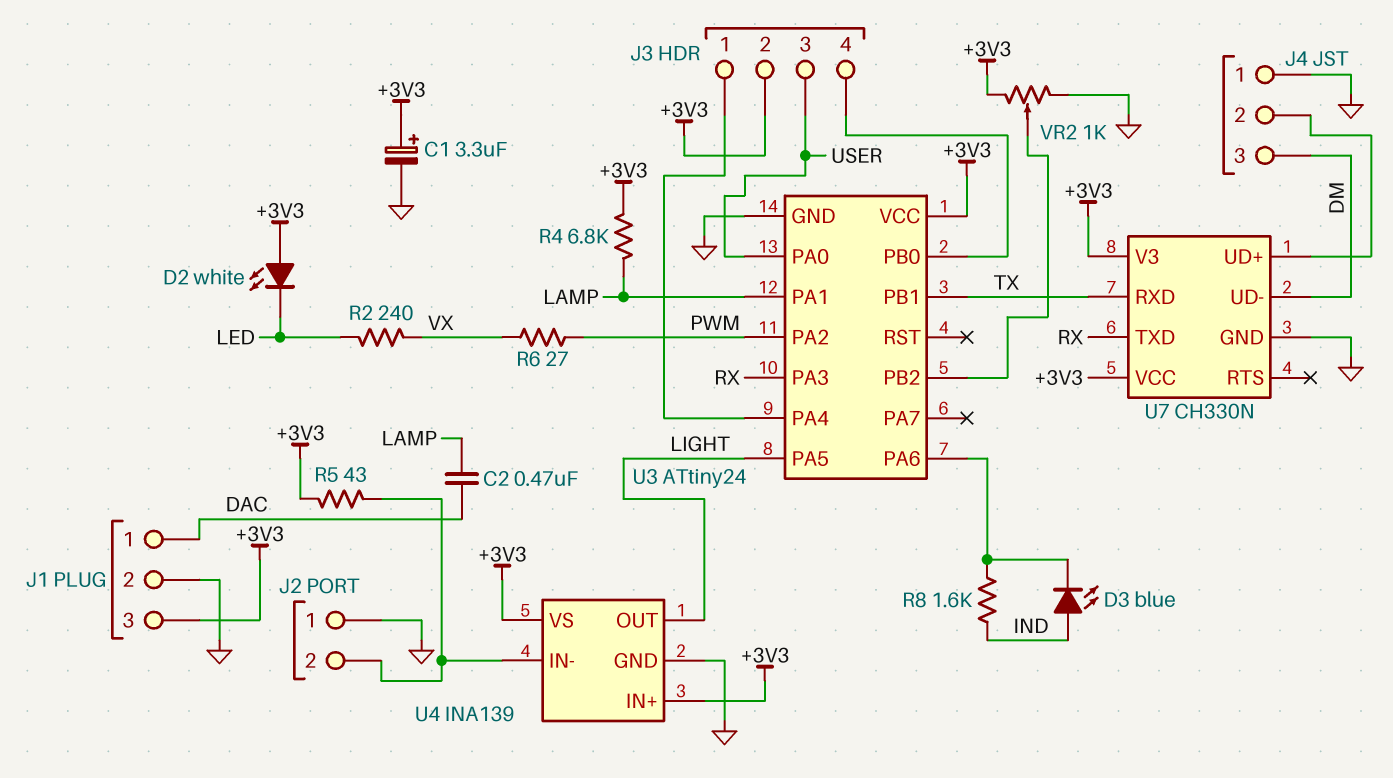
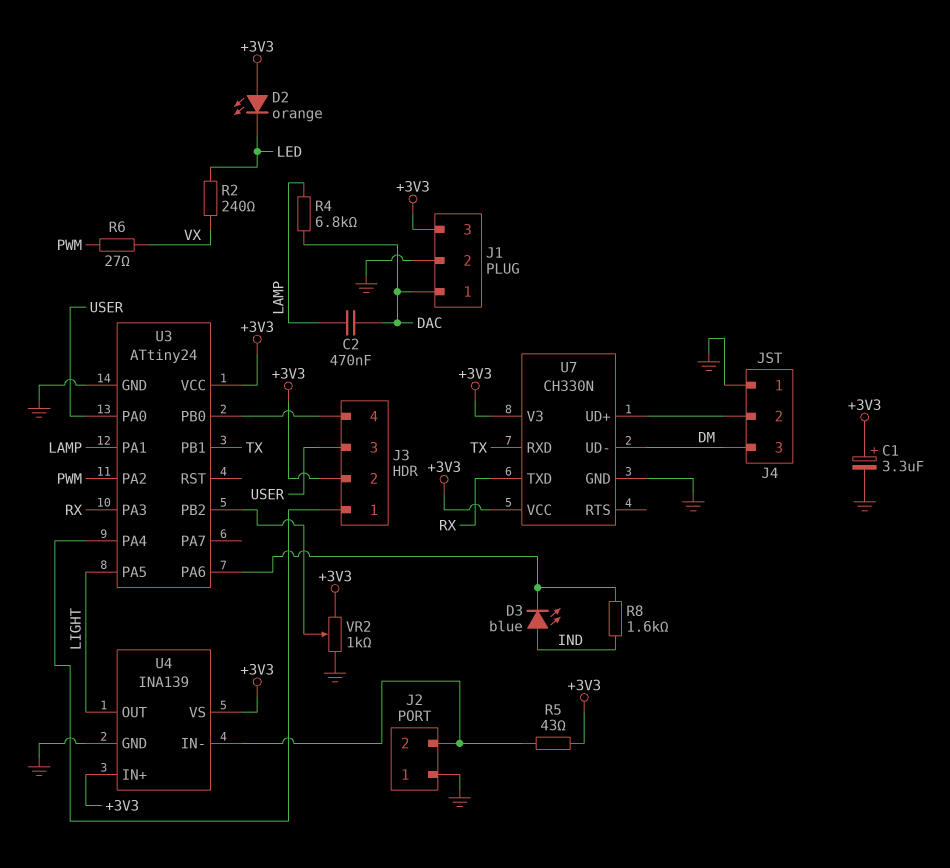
D2: LED white (A +3V3, K LED) -> LED orange (A +3V3, K LED)
R4: 6.8k (+3V3, LAMP) -> 6.8k (DAC, LAMP)

